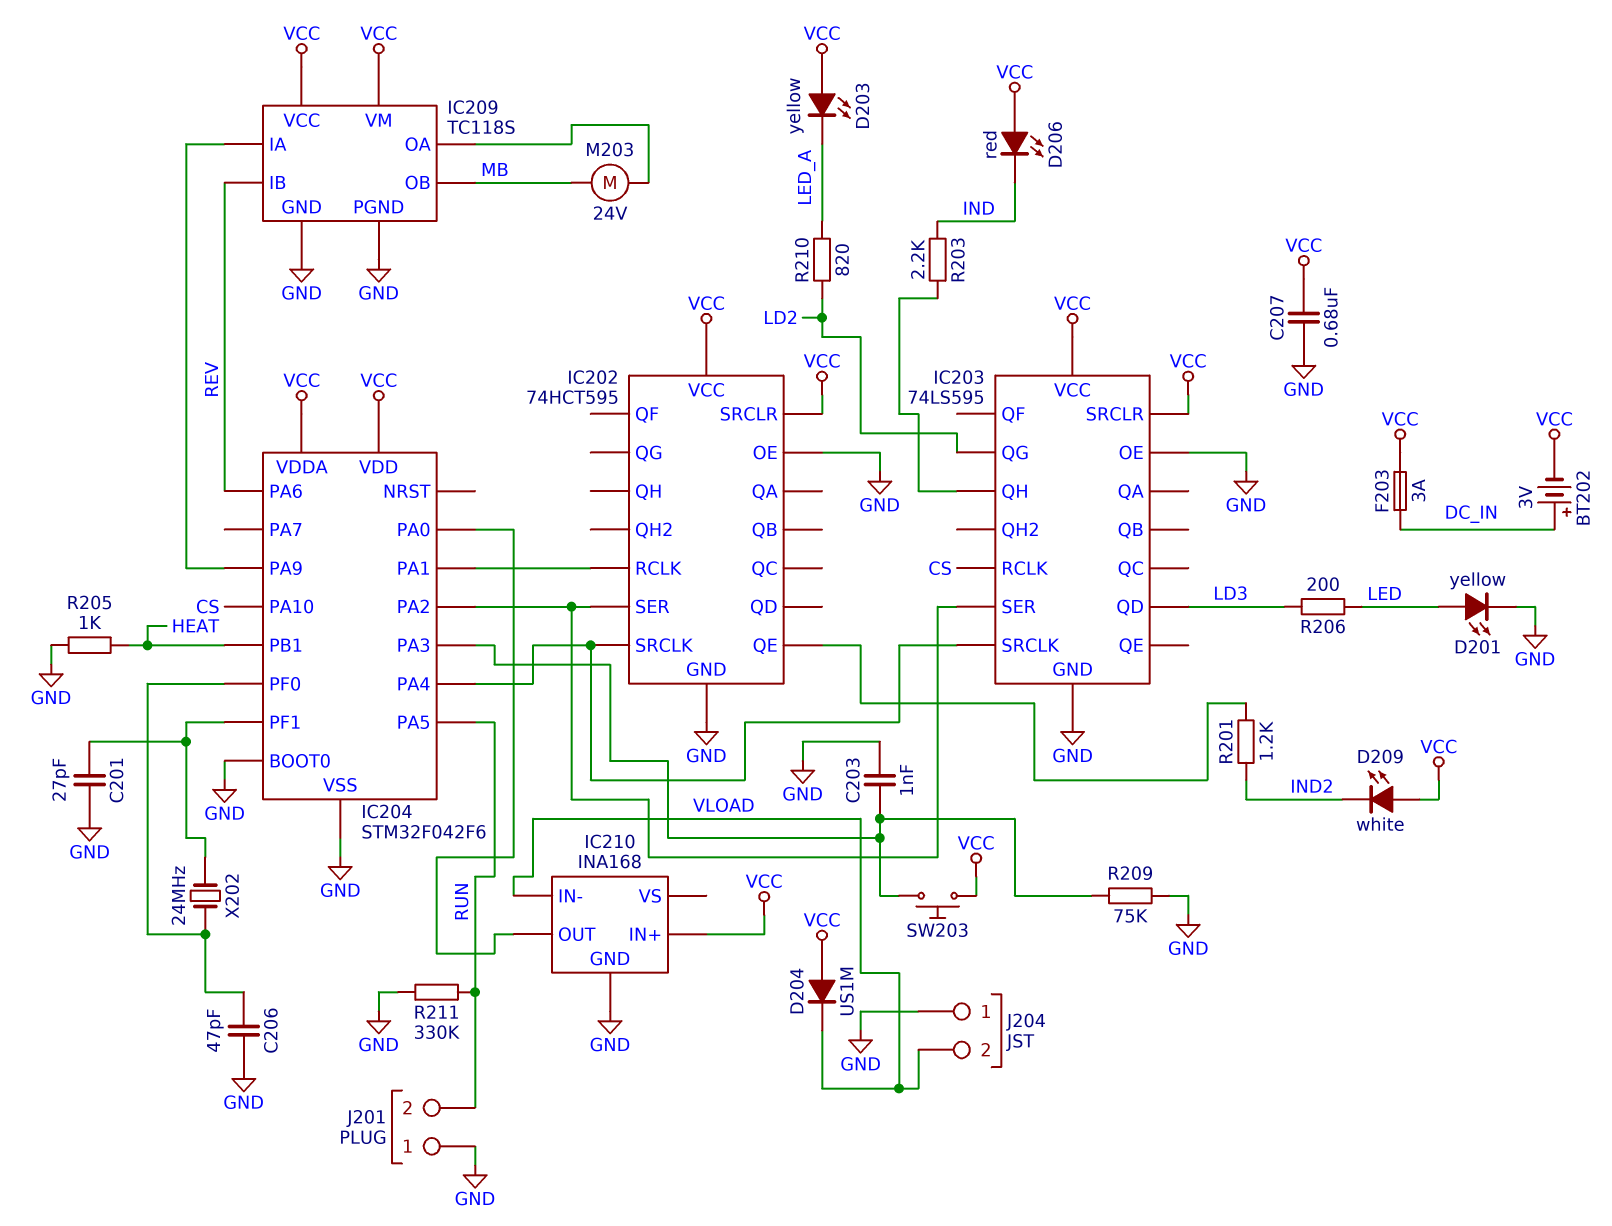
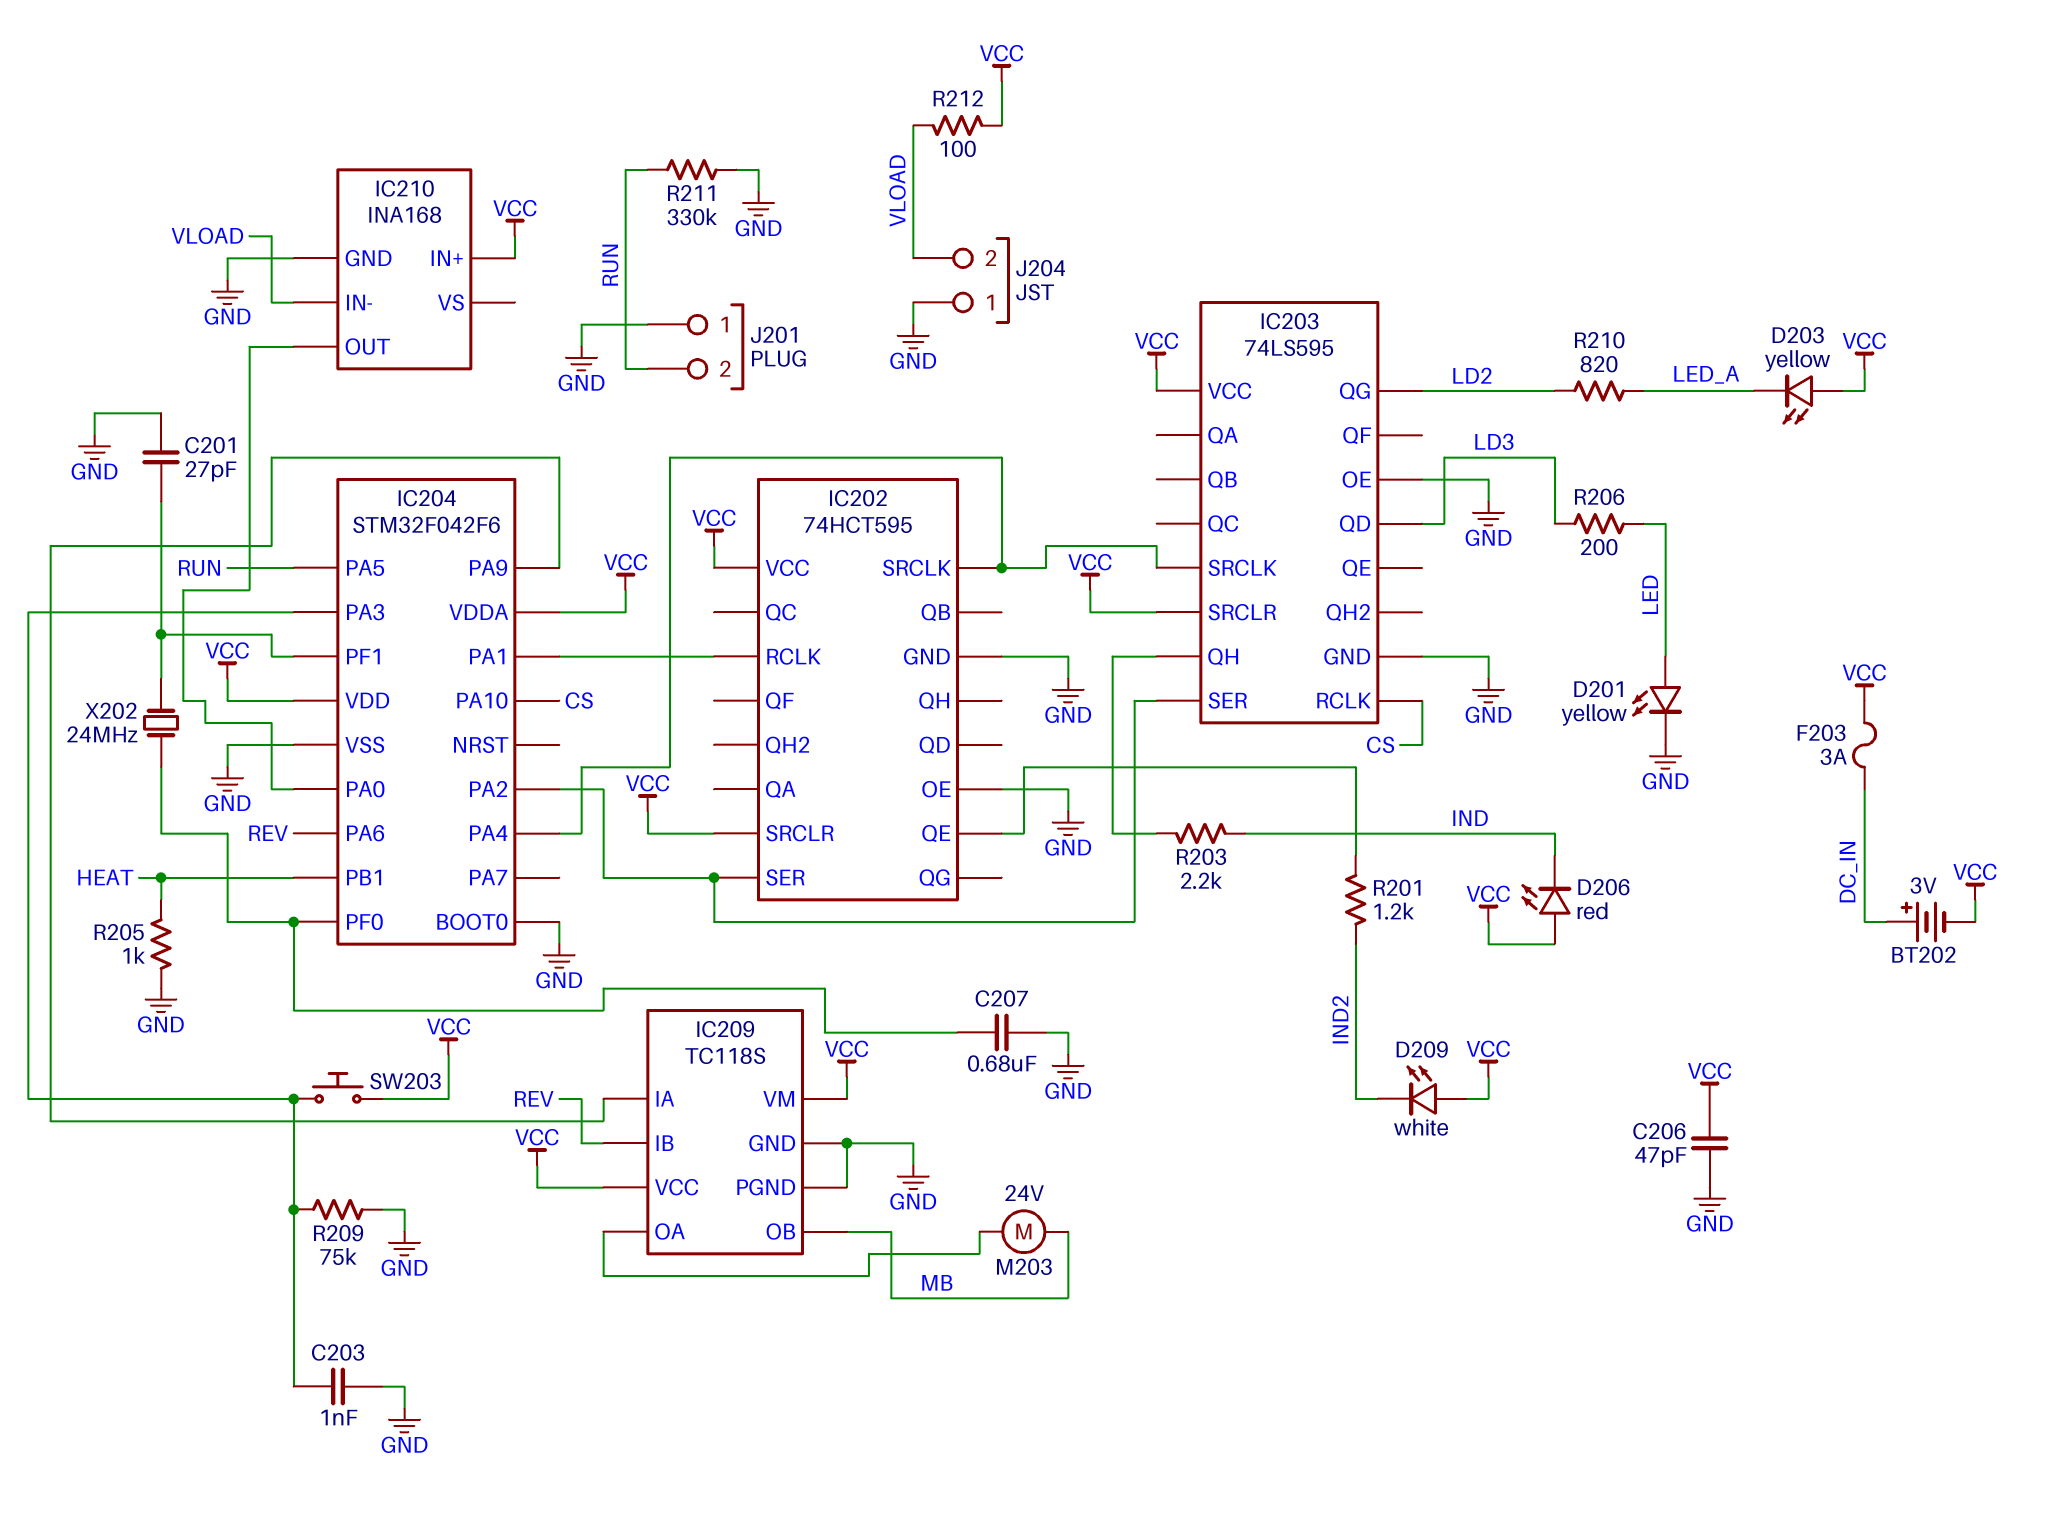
C206: 47pF (GND, IC204/PF0) -> 47pF (GND, VCC)
C207: 680nF (GND, VCC) -> 680nF (GND, IC204/PF0)
D204: diode US1M (A VCC, K VLOAD) -> none
R212: none -> 100 (VCC, VLOAD)

